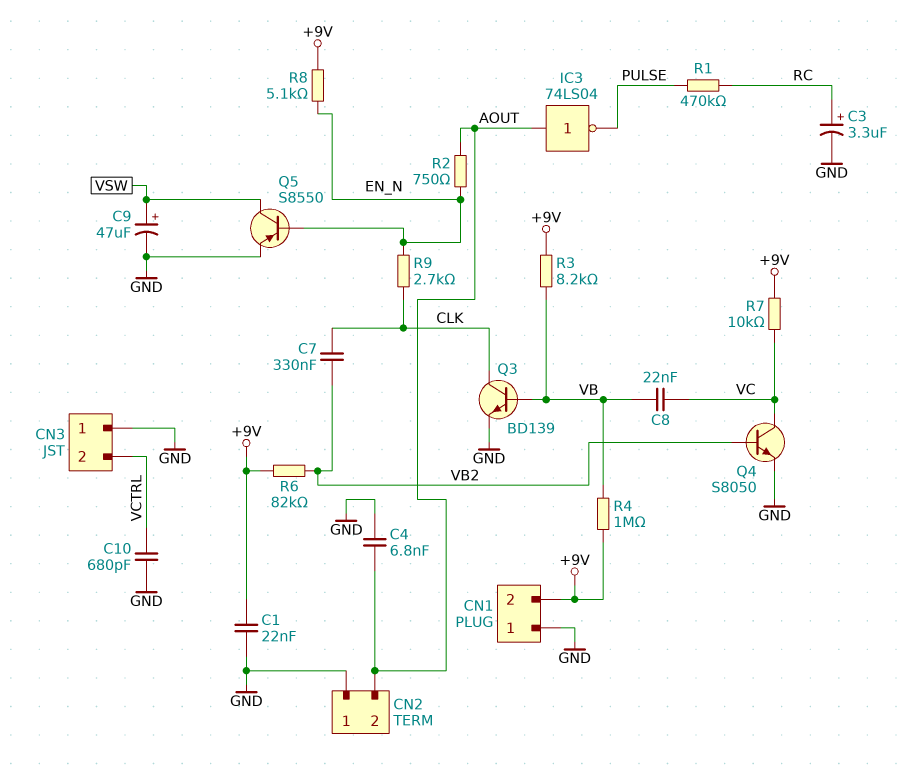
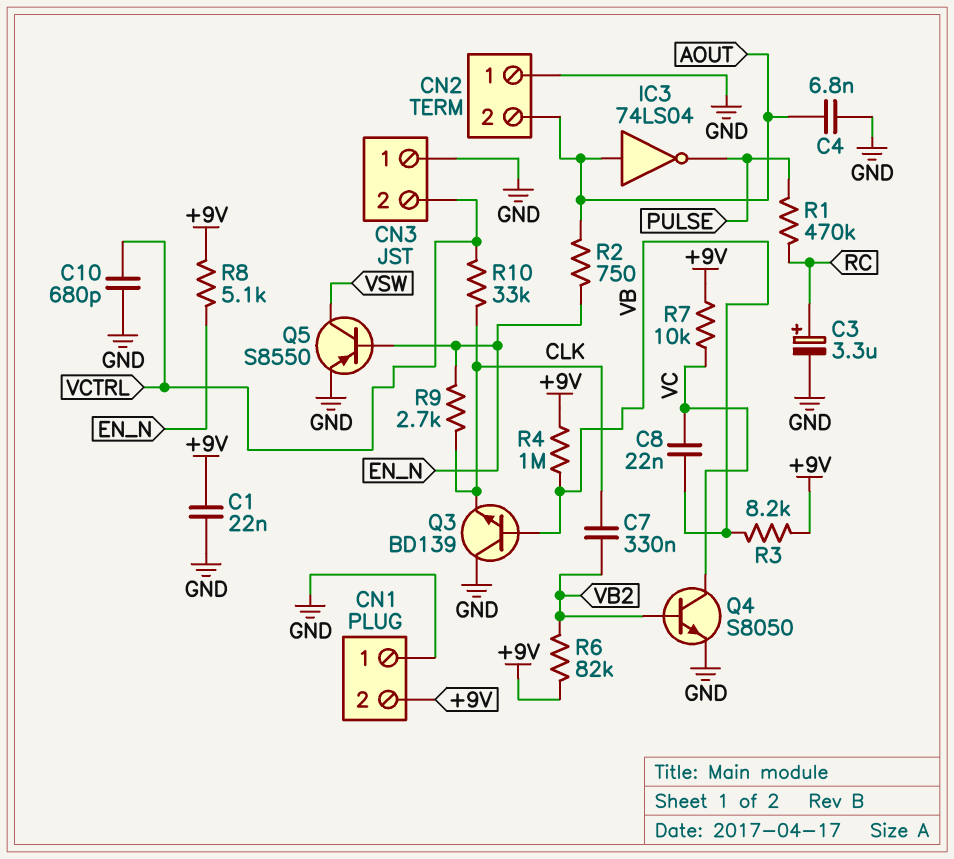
C9: 47uF (plus VSW, minus GND) -> none
Q3: NPN BD139 (B VB, C CLK, E GND) -> NPN BD139 (B VB, C GND, E CLK)
R10: none -> 33k (CLK, VCTRL)

